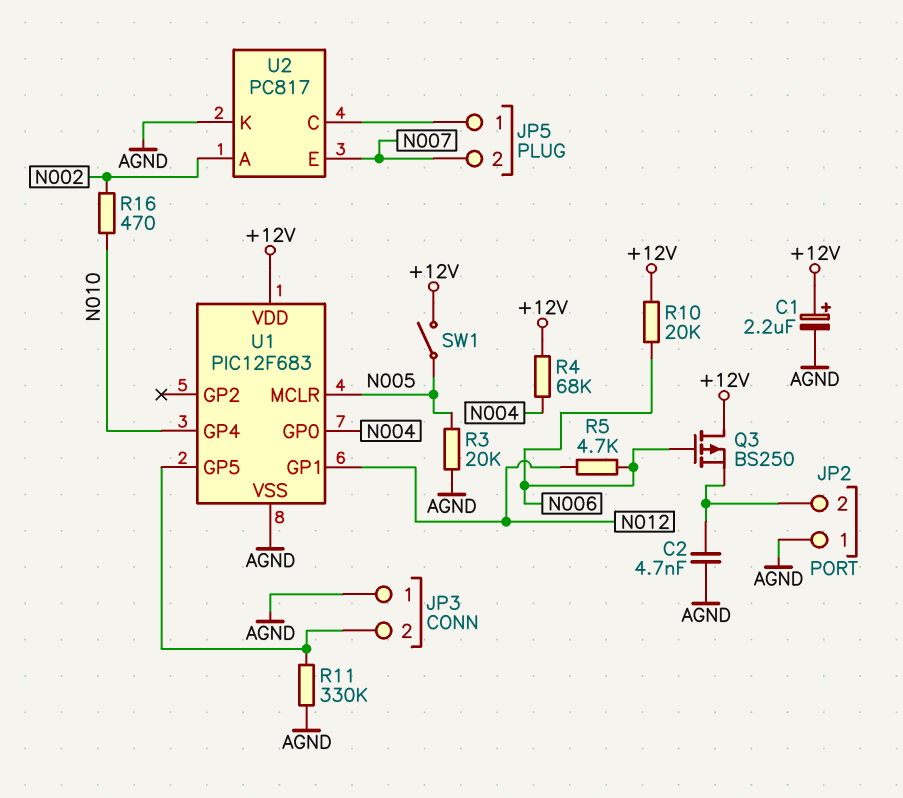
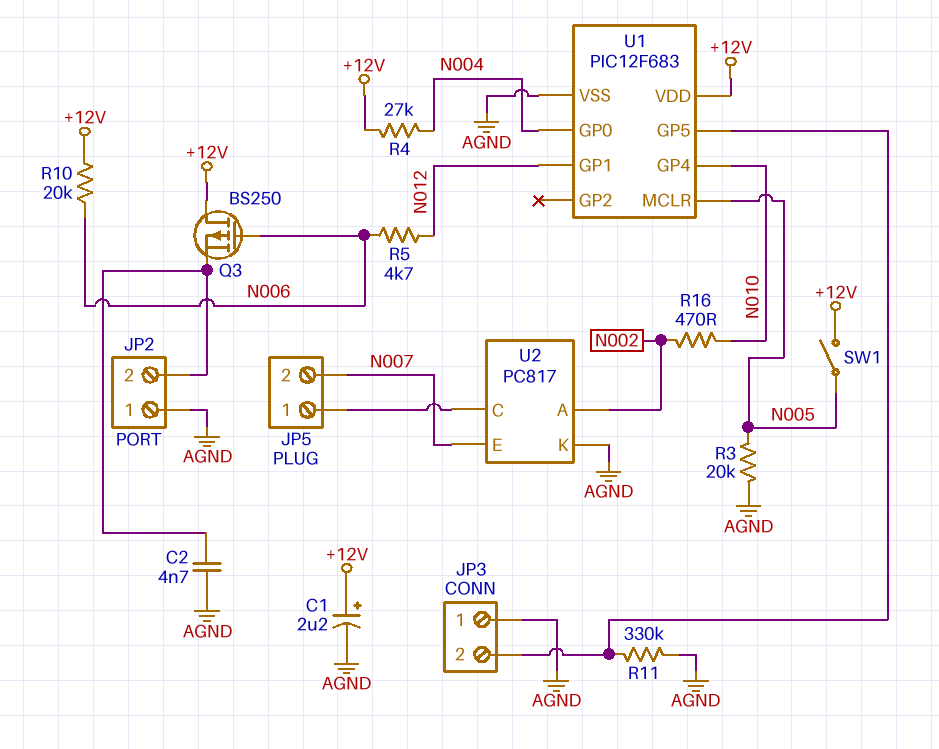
R4: 68k (+12V, N004) -> 27k (+12V, N004)

